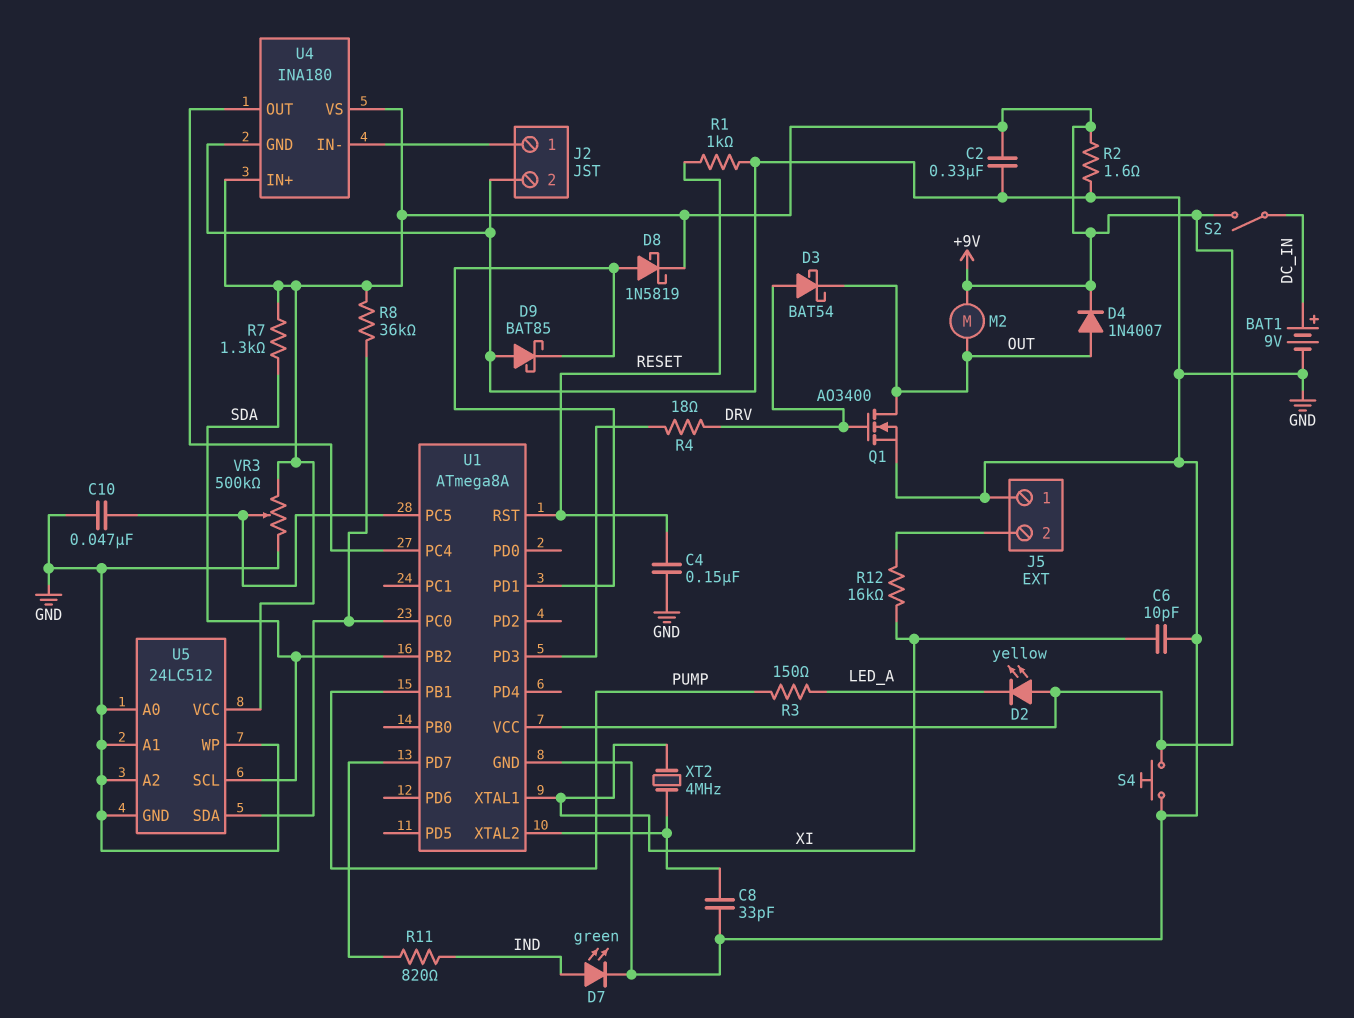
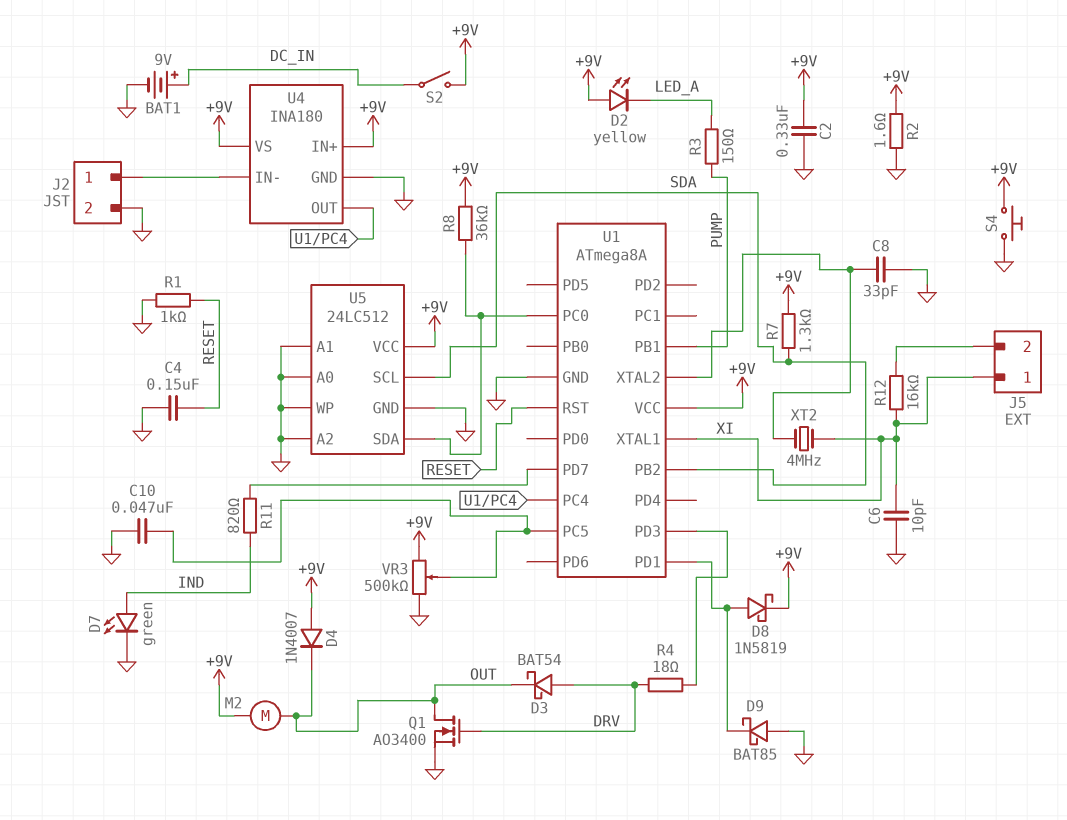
D4: diode 1N4007 (A OUT, K +9V) -> diode 1N4007 (A +9V, K OUT)
J5 pin 1: GND -> XI

